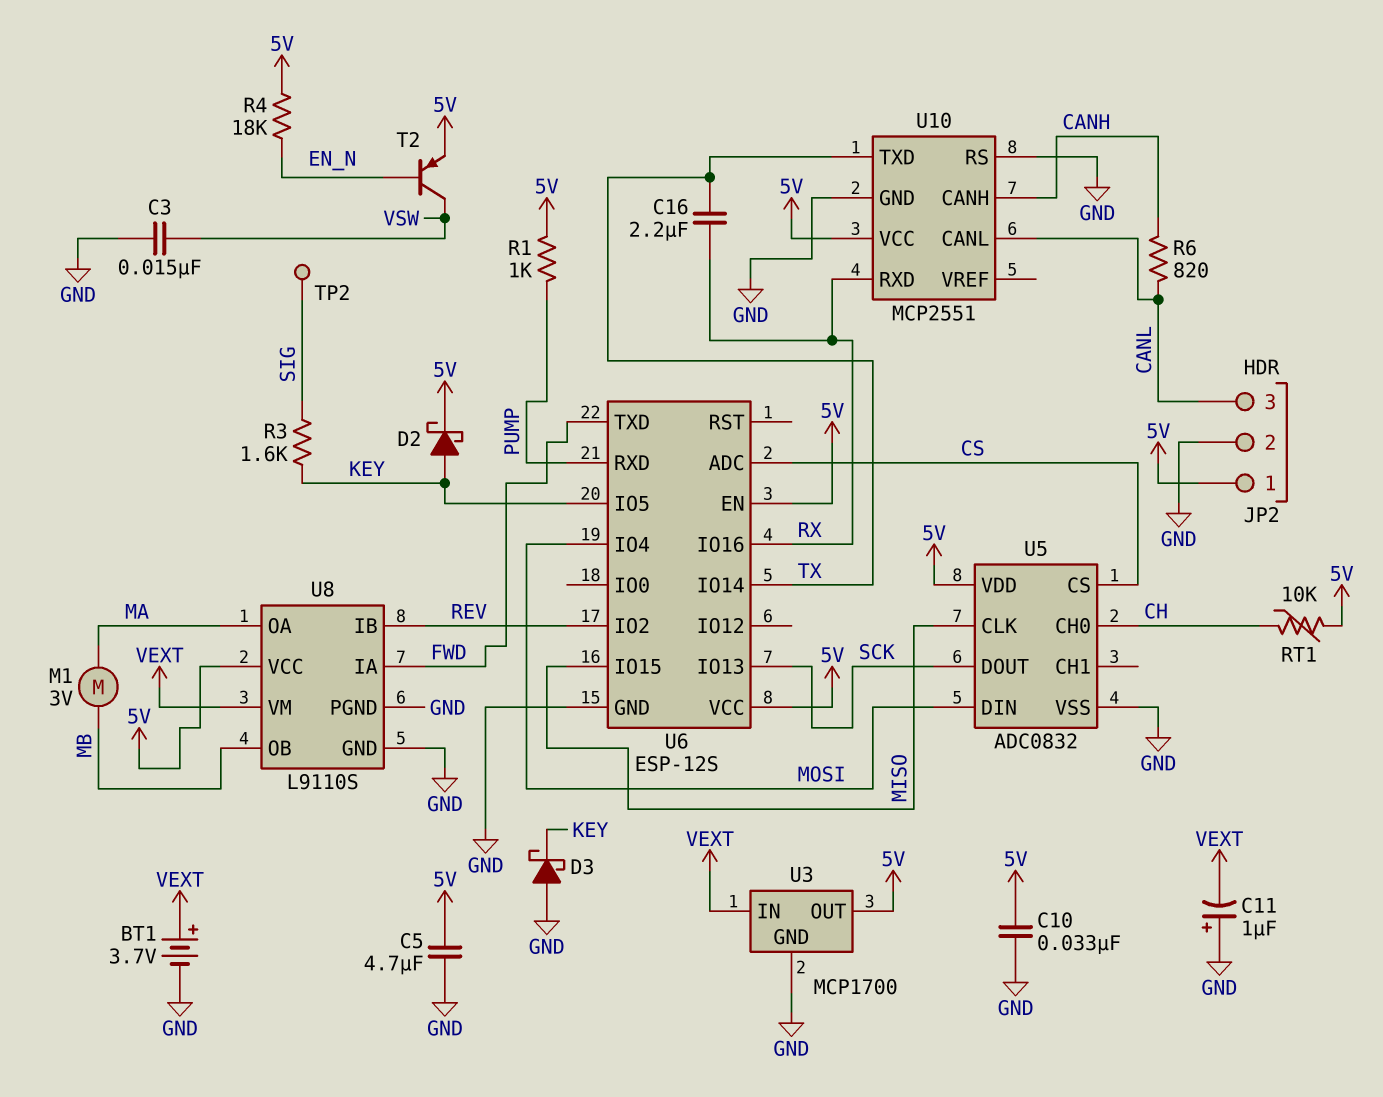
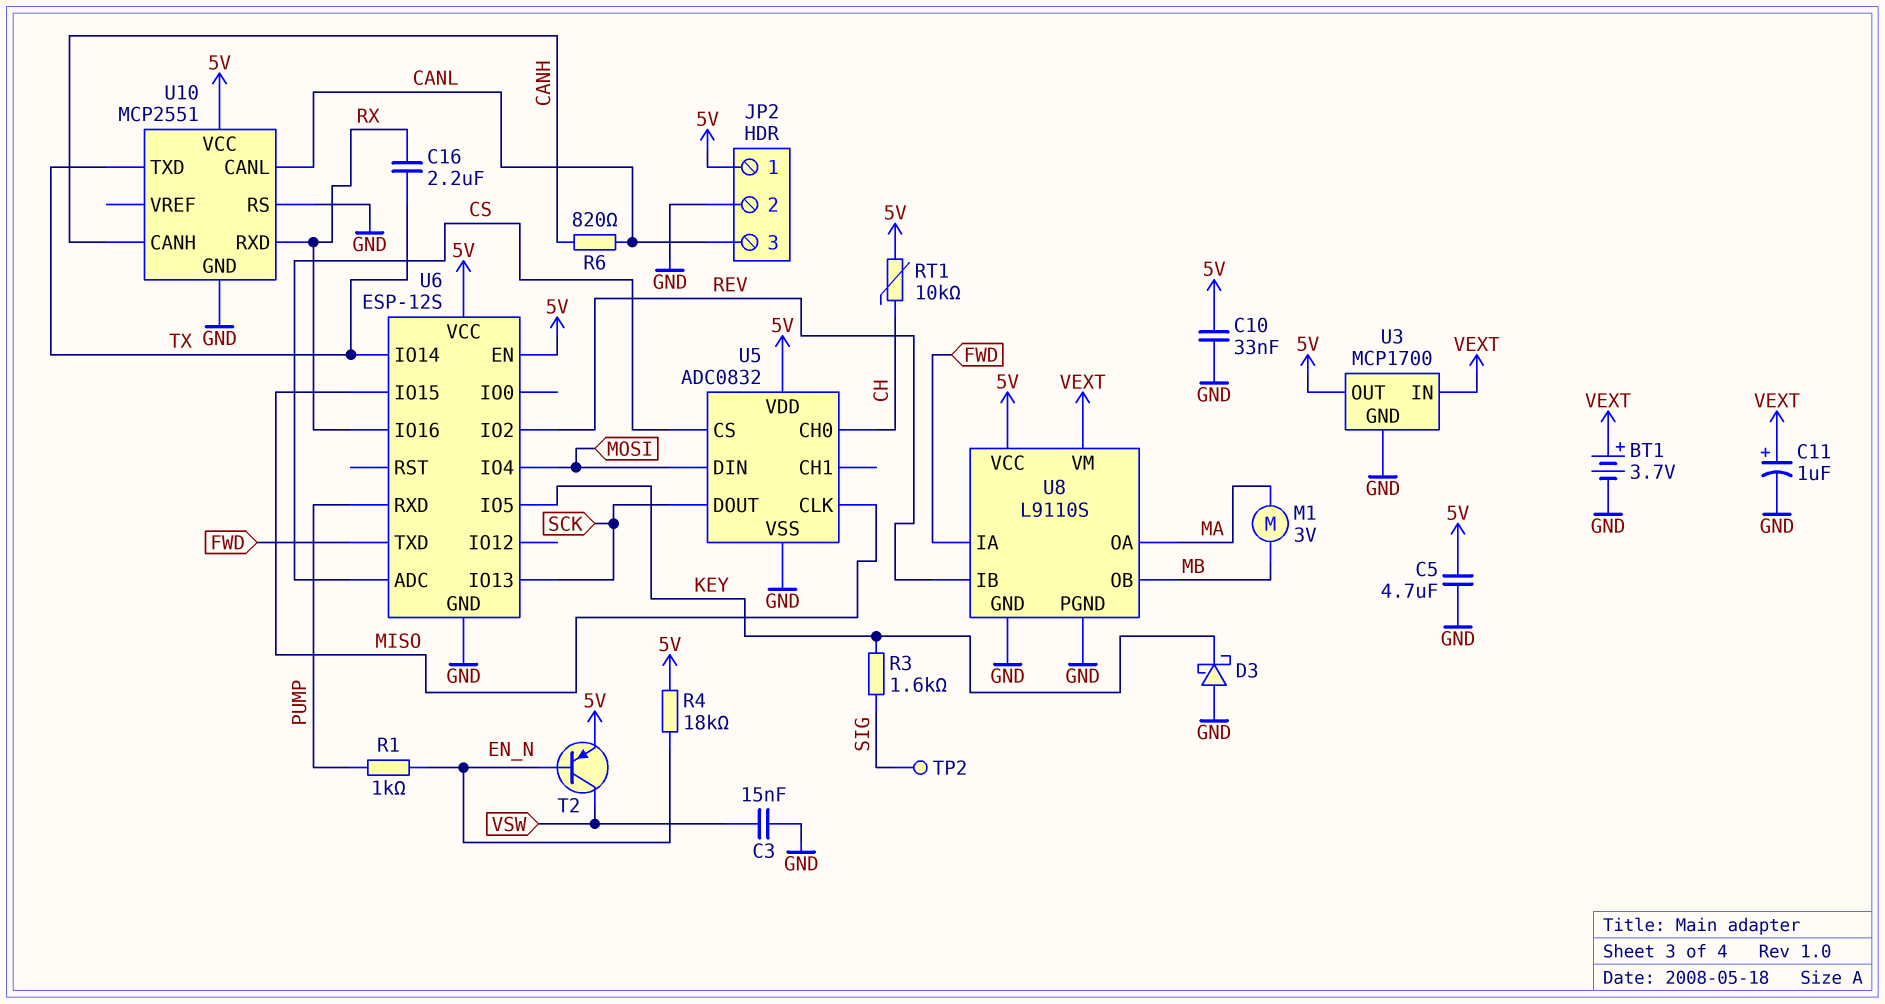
C11: 1uF (plus GND, minus VEXT) -> 1uF (plus VEXT, minus GND)
D2: schottky (A KEY, K 5V) -> none
R1: 1k (5V, PUMP) -> 1k (EN_N, PUMP)

